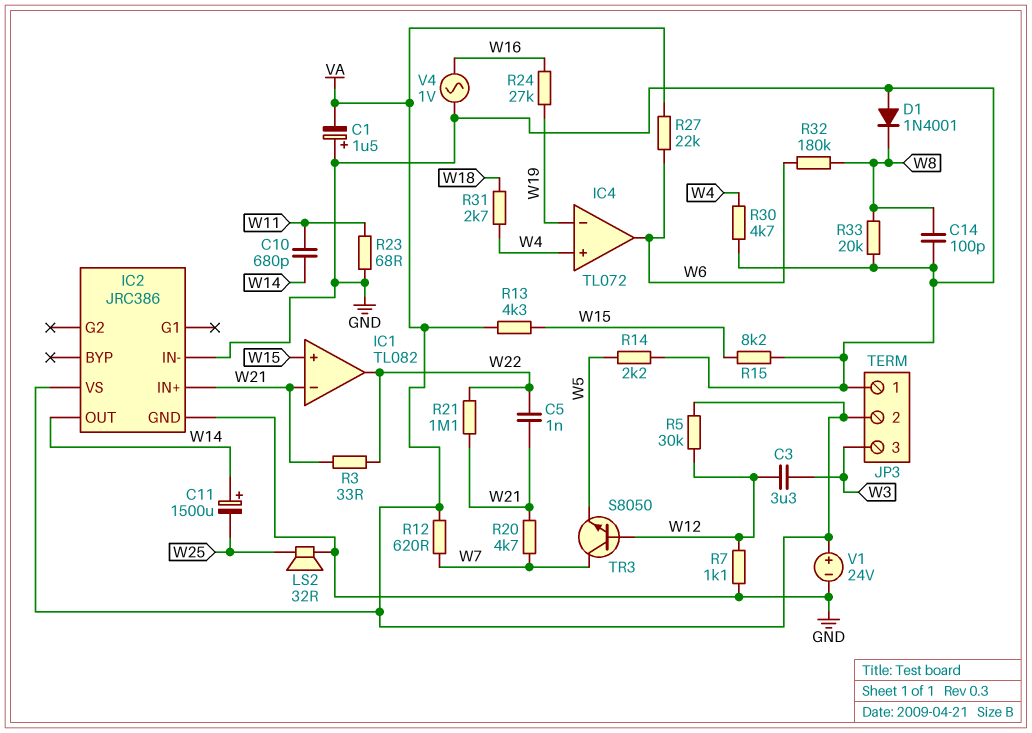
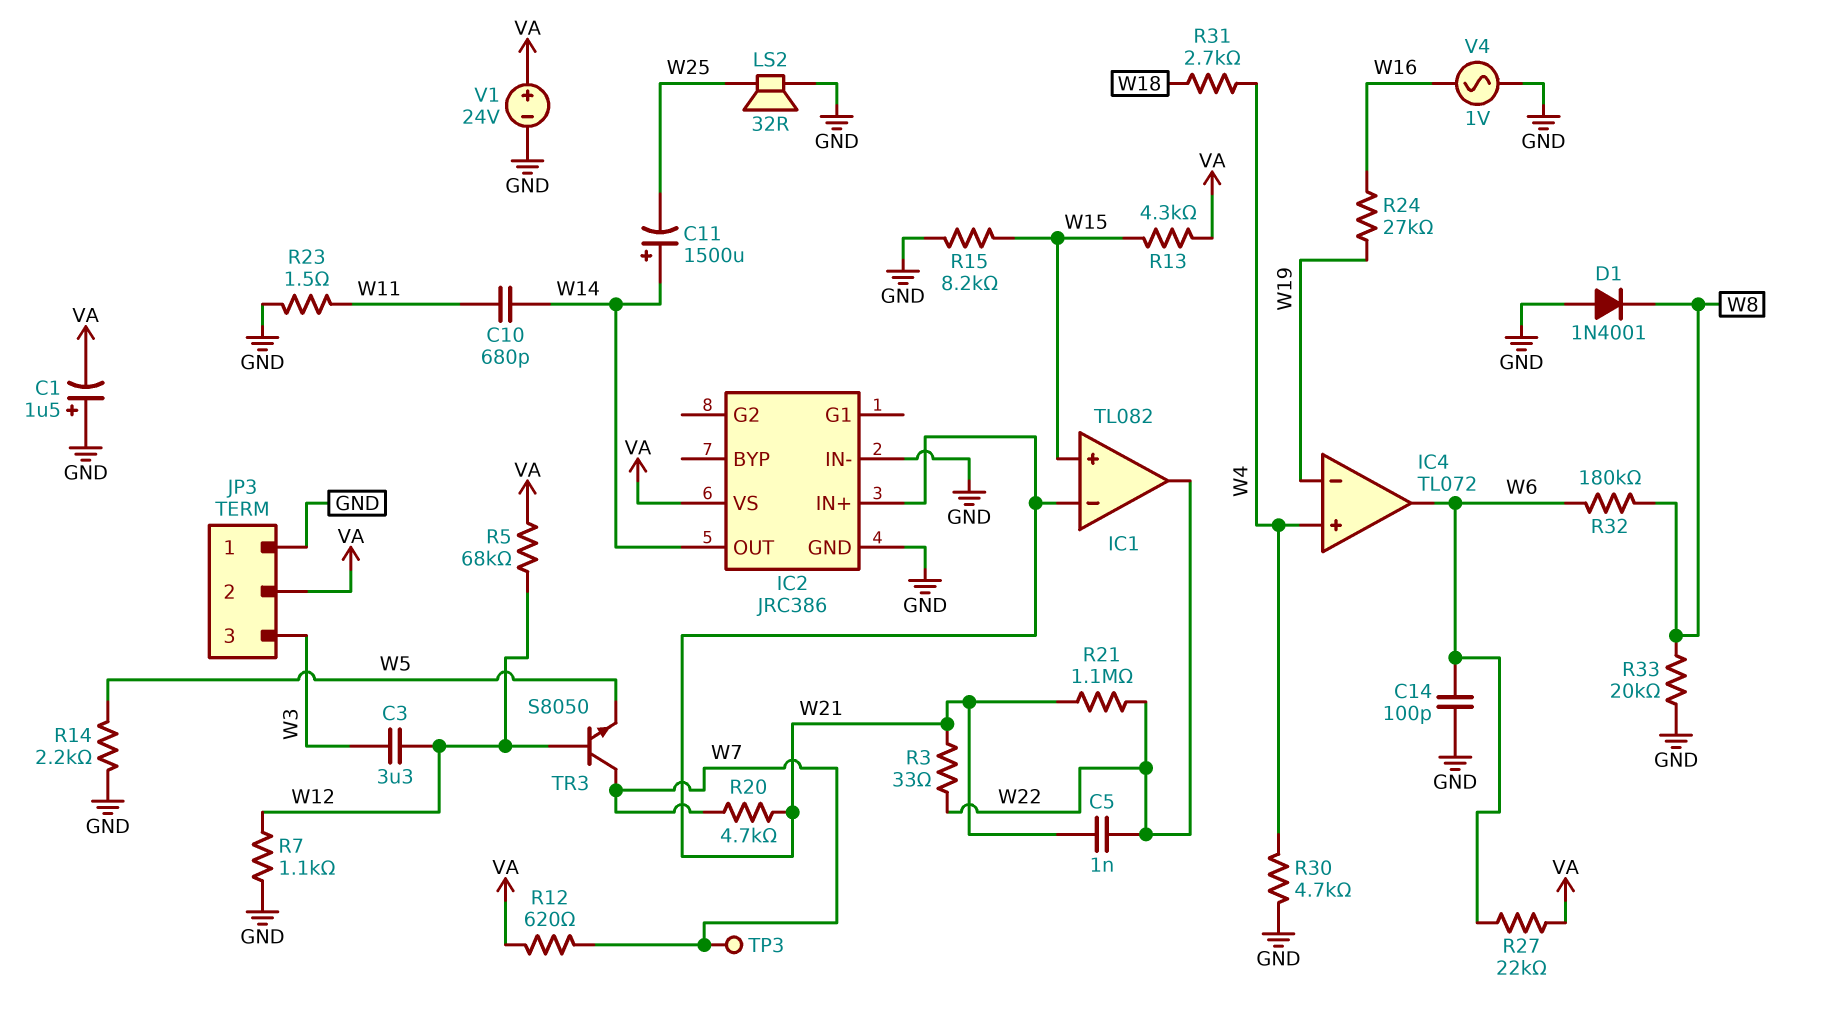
C14: 100pF (GND, W8) -> 100pF (GND, W6)
R5: 30k (VA, W12) -> 68k (VA, W12)
R23: 68 (GND, W11) -> 1.5 (GND, W11)
TP3: none -> test point (W7)

